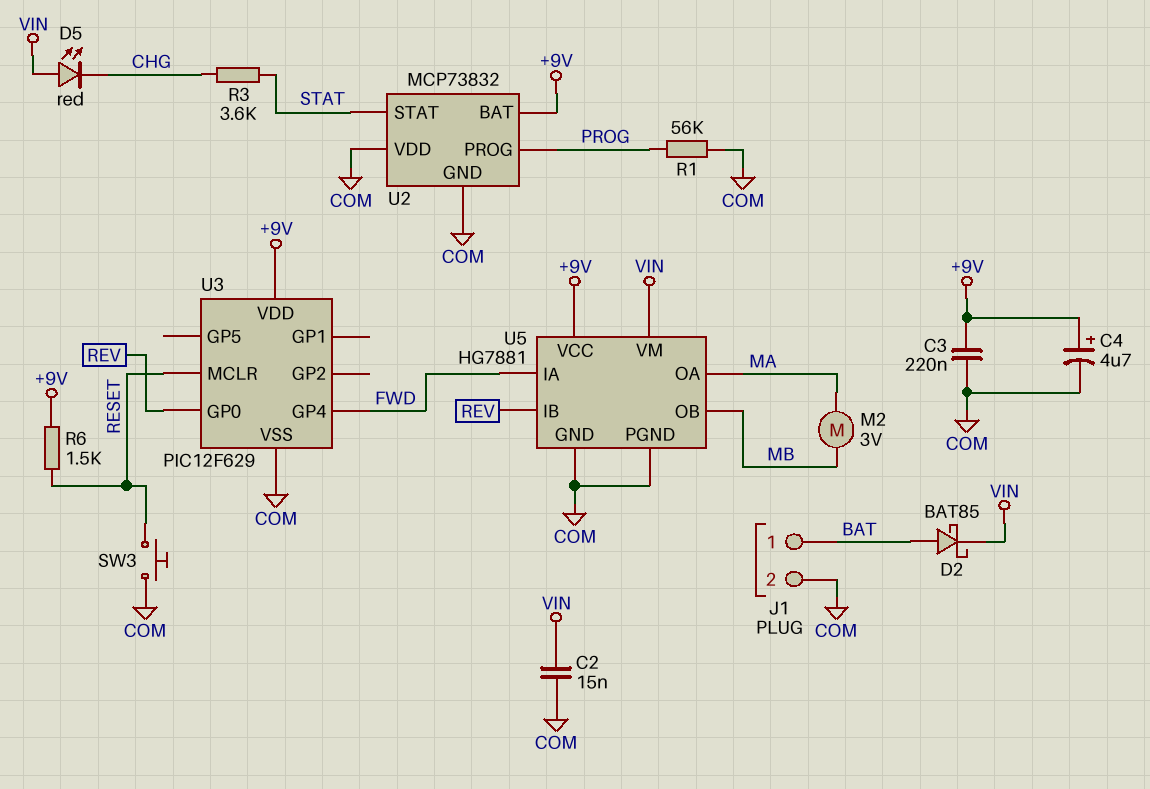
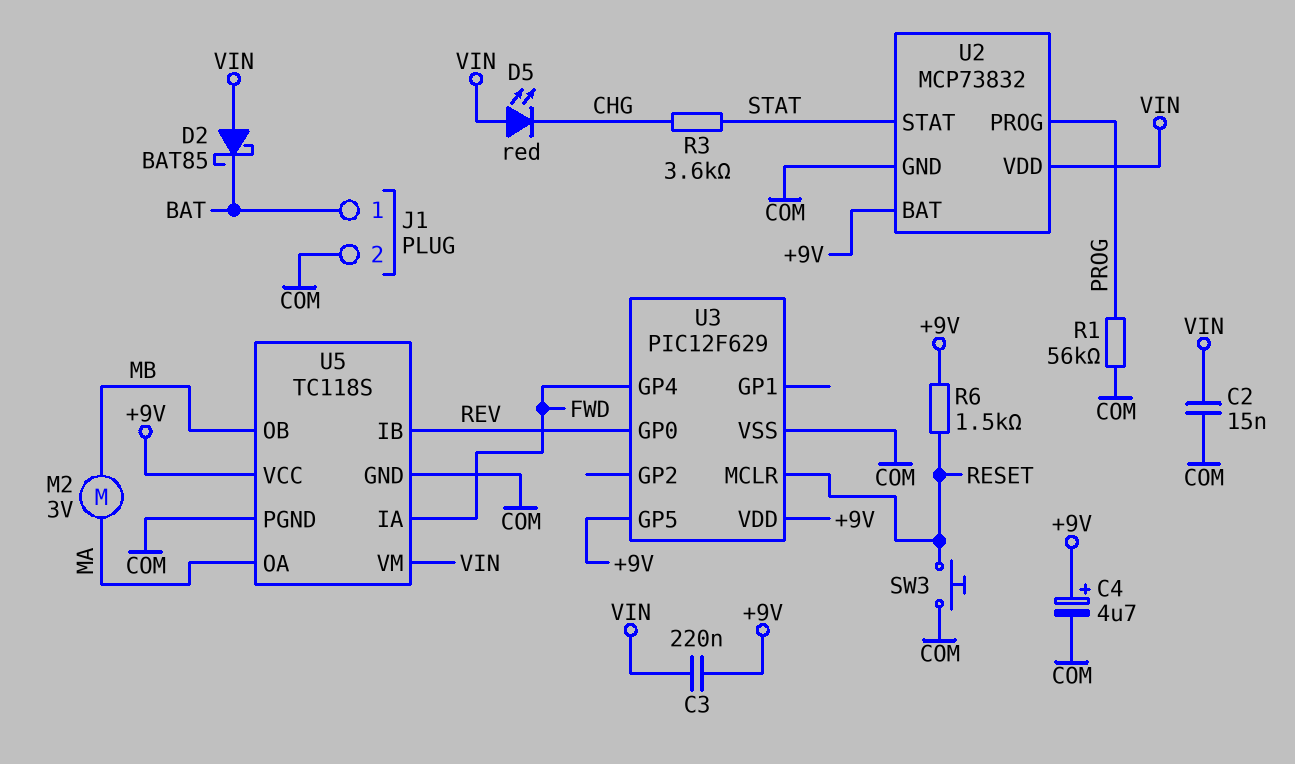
C3: 220nF (+9V, COM) -> 220nF (+9V, VIN)
D2: schottky BAT85 (A BAT, K VIN) -> schottky BAT85 (A VIN, K BAT)
U2 pin VDD: COM -> VIN
U3 pin GP5: none -> +9V
U5: HG7881 -> TC118S

